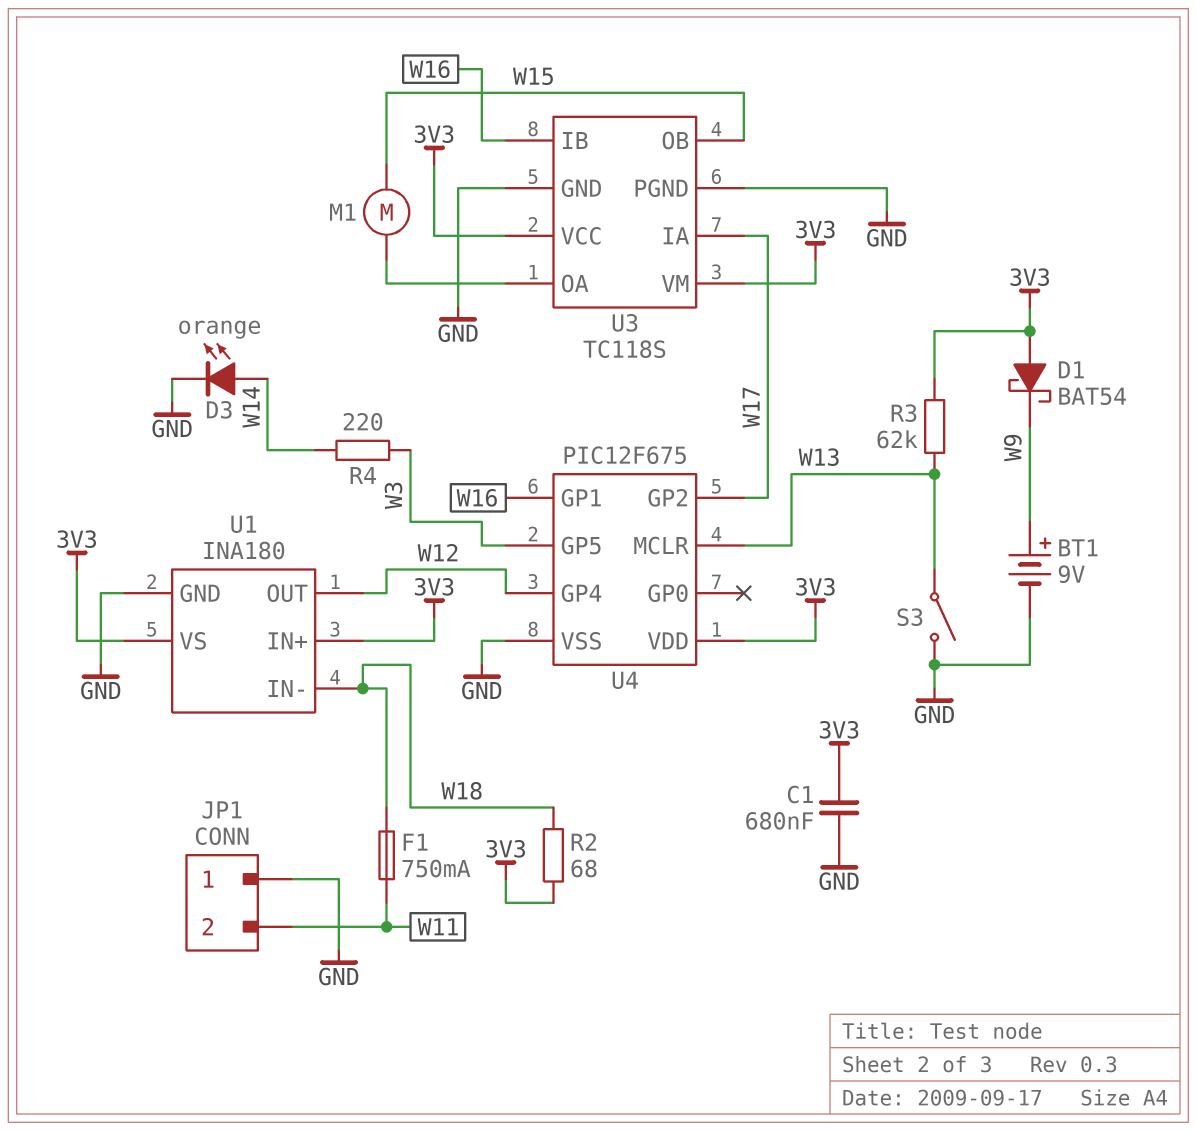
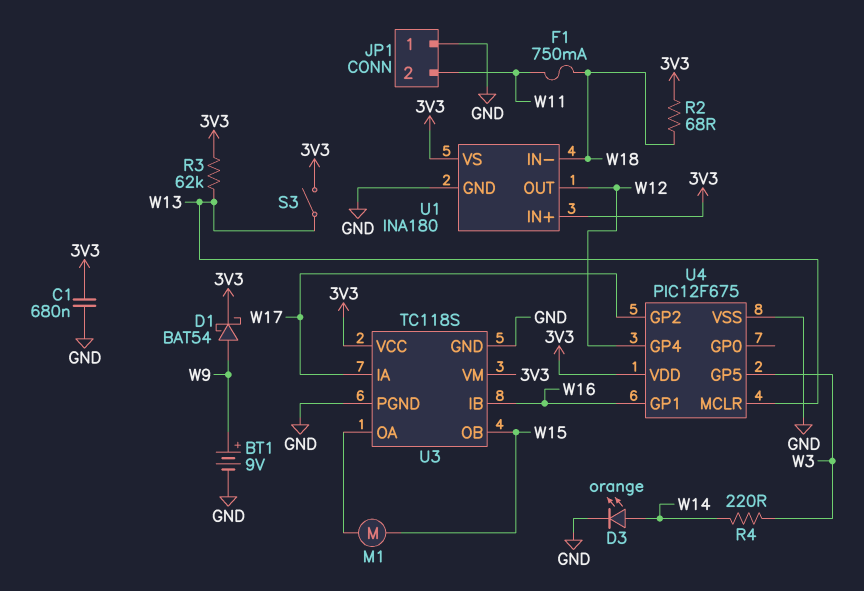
D1: schottky BAT54 (A 3V3, K W9) -> schottky BAT54 (A W9, K 3V3)
S3: switch (GND, W13) -> switch (3V3, W13)

